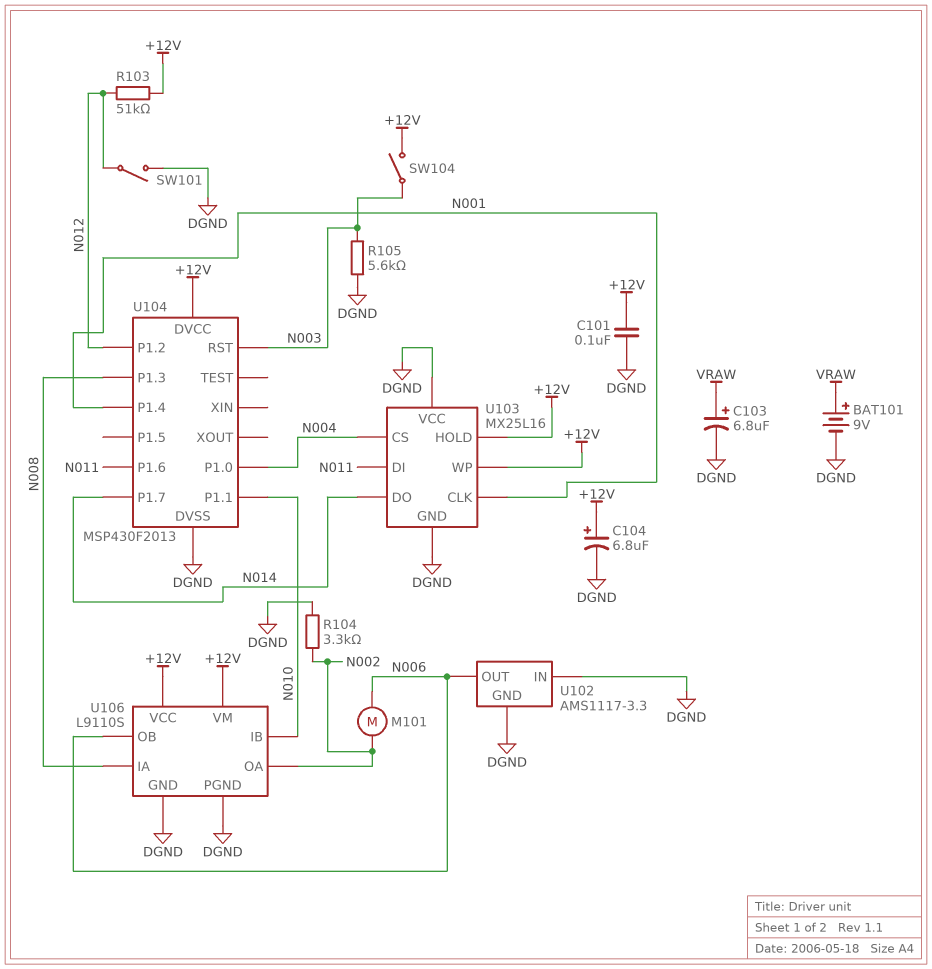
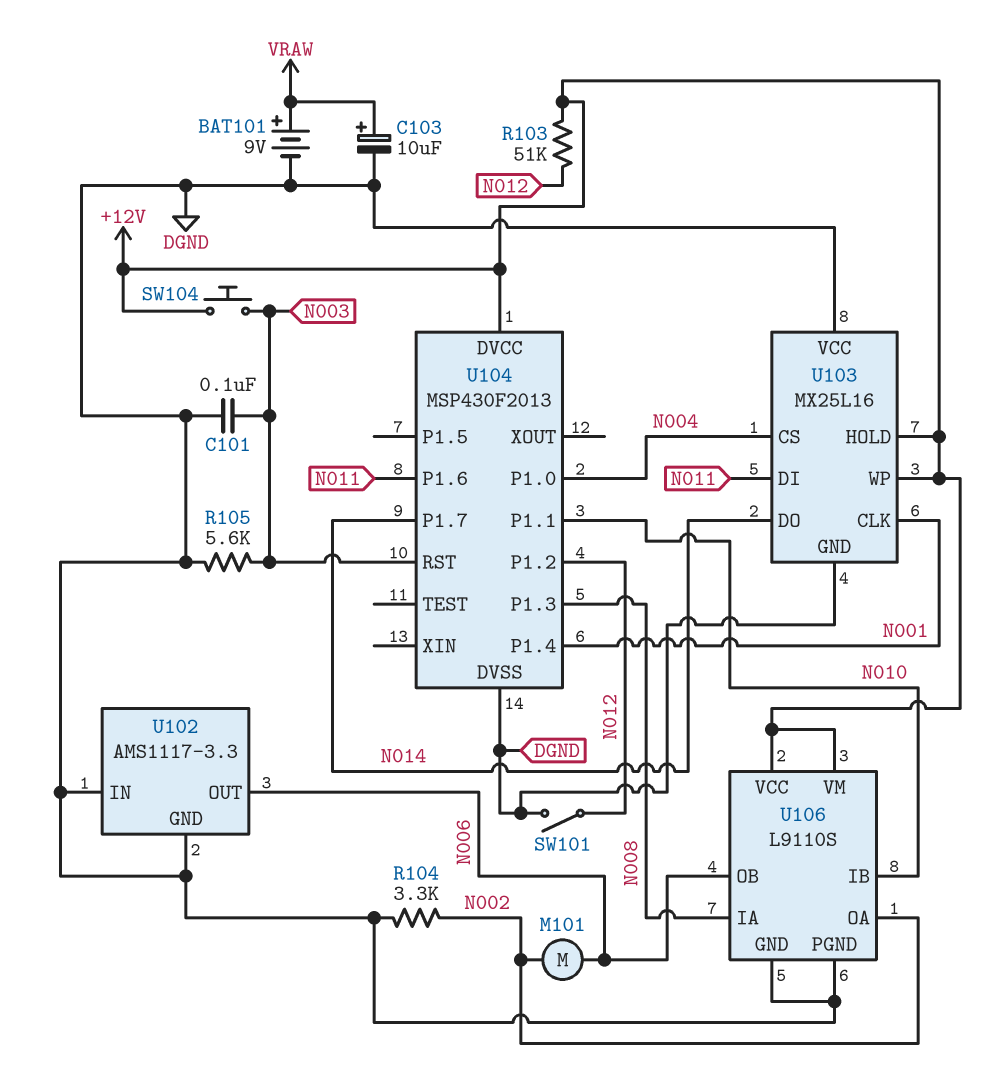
C101: 100nF (+12V, DGND) -> 100nF (DGND, N003)
C103: 6.8uF (plus VRAW, minus DGND) -> 10uF (plus VRAW, minus DGND)
C104: 6.8uF (plus +12V, minus DGND) -> none
SW104: switch (+12V, N003) -> button (+12V, N003)

